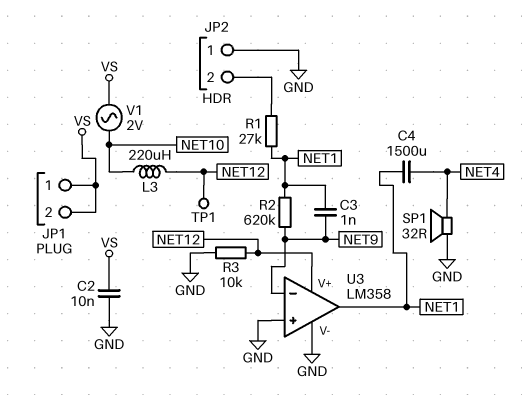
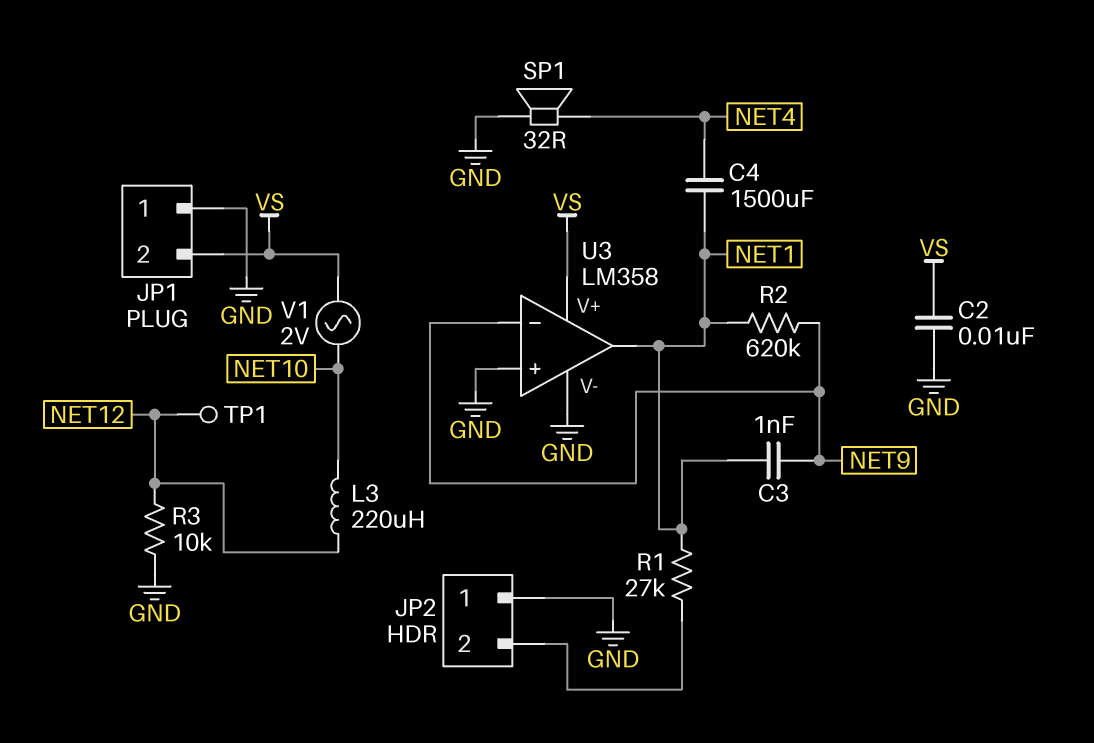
JP1 pin 1: VS -> GND
U3 pin V+: NET12 -> VS

